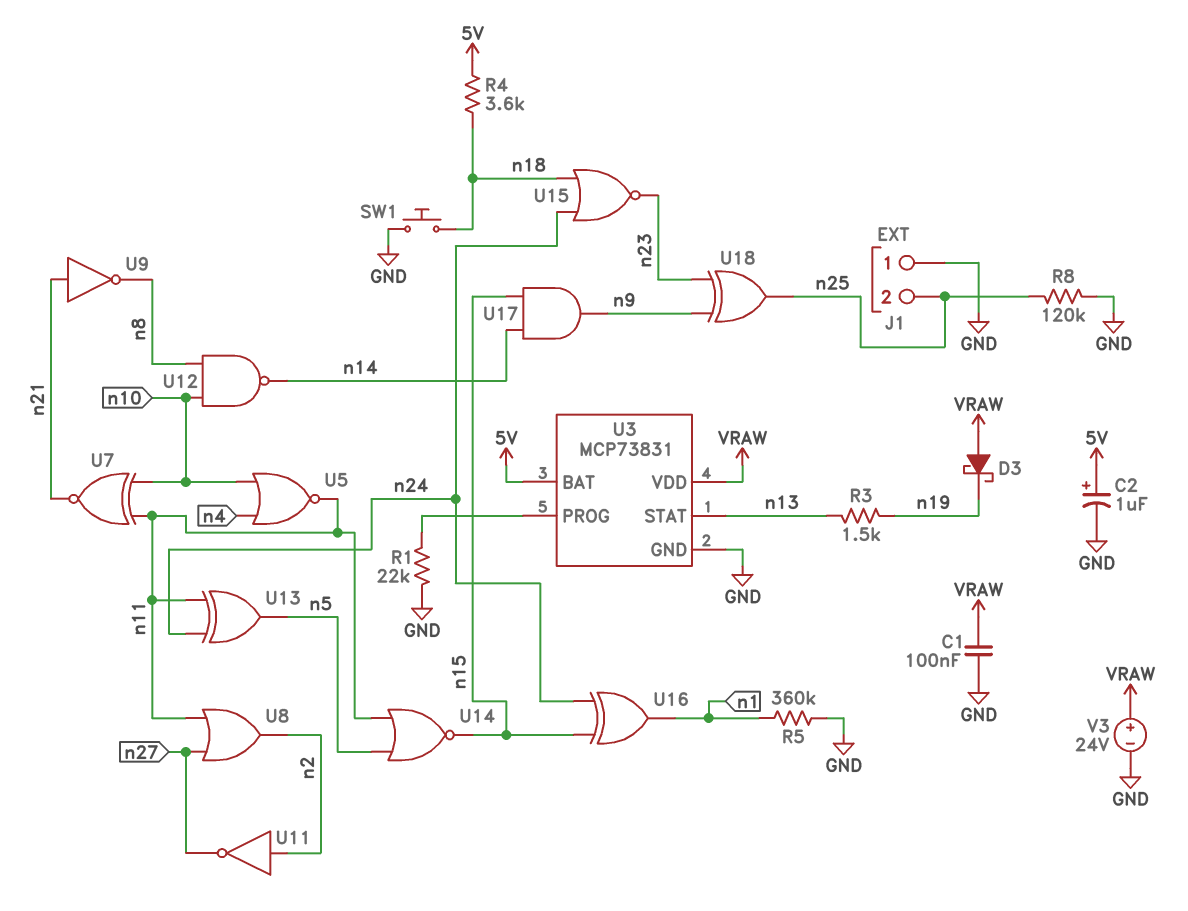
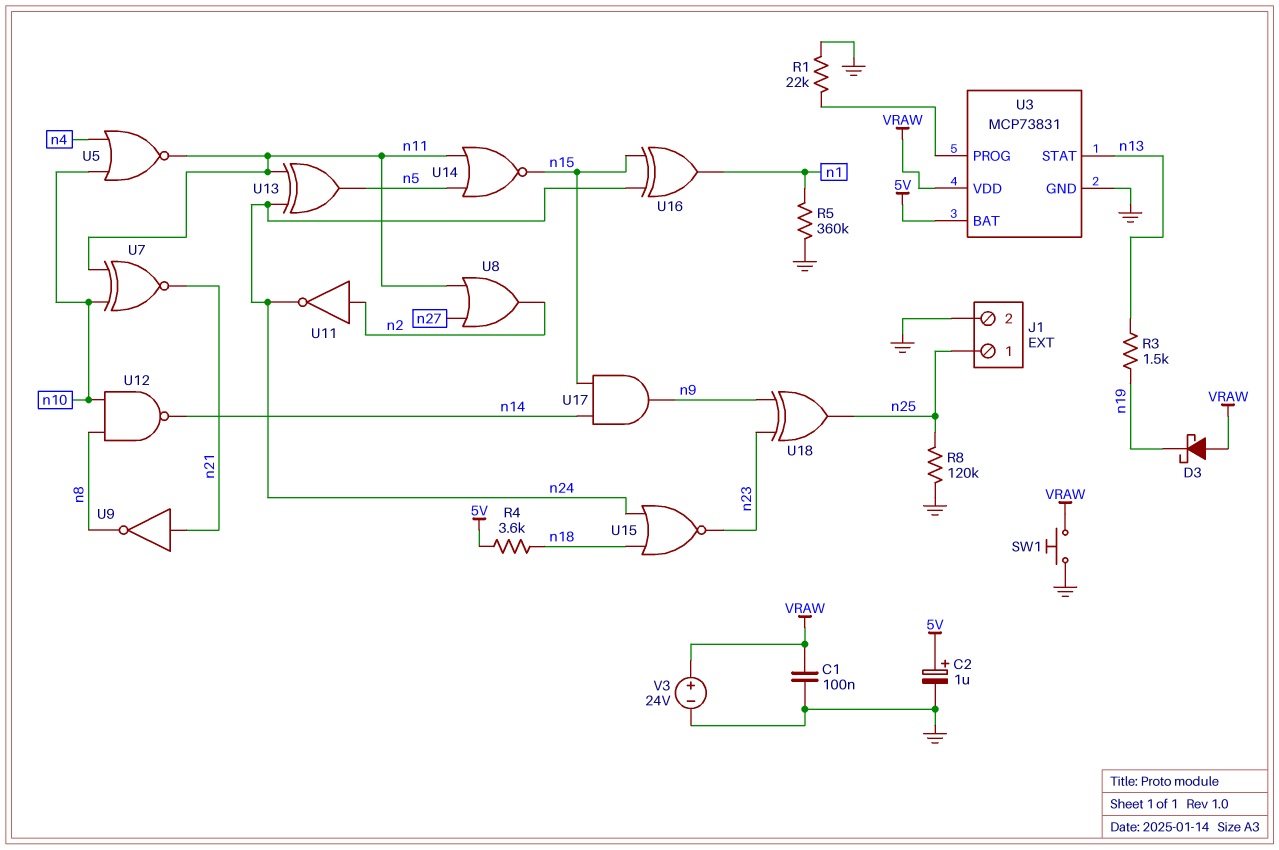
J1 pin 1: GND -> n25
J1 pin 2: n25 -> GND
SW1: button (GND, n18) -> button (GND, VRAW)
U11: NOT (in n2, out n27) -> NOT (in n2, out n24)

